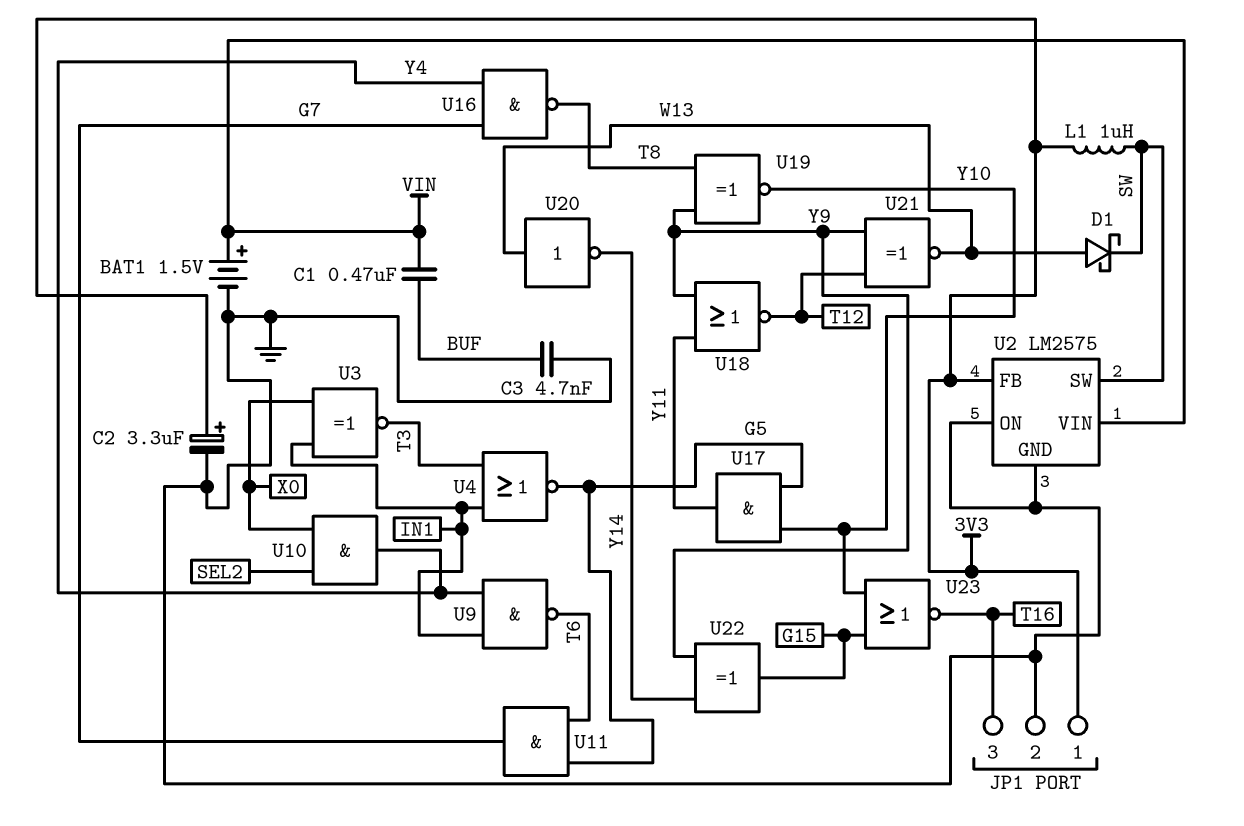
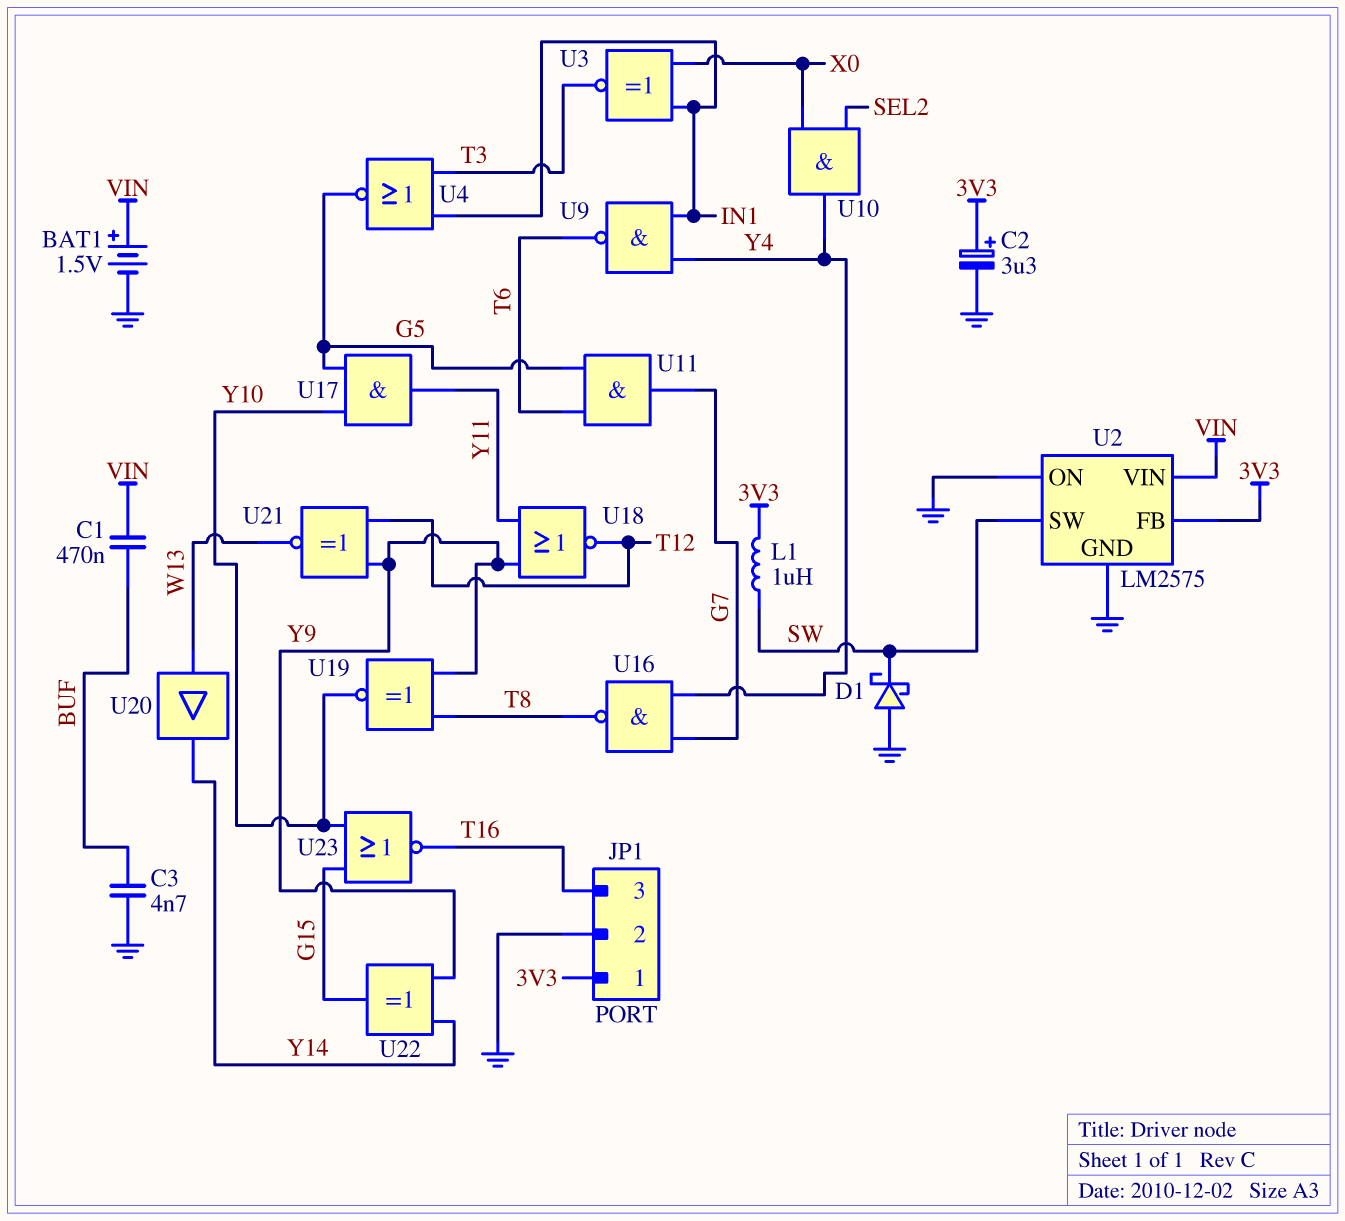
D1: schottky (A W13, K SW) -> schottky (A GND, K SW)
U20: NOT (in W13, out Y14) -> buffer (in W13, out Y14)

